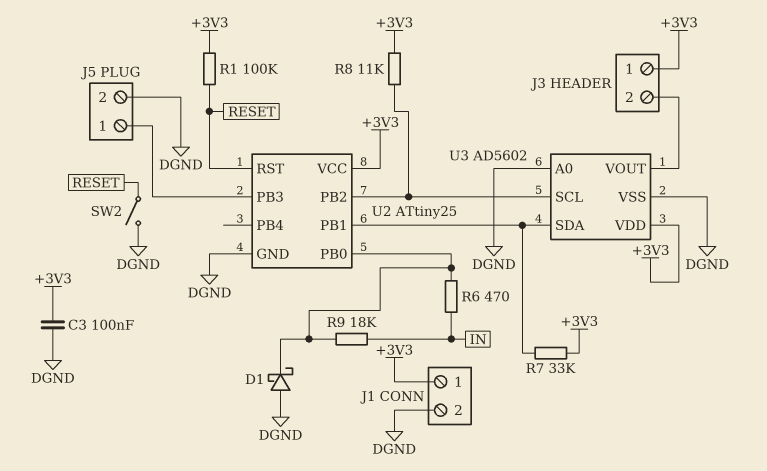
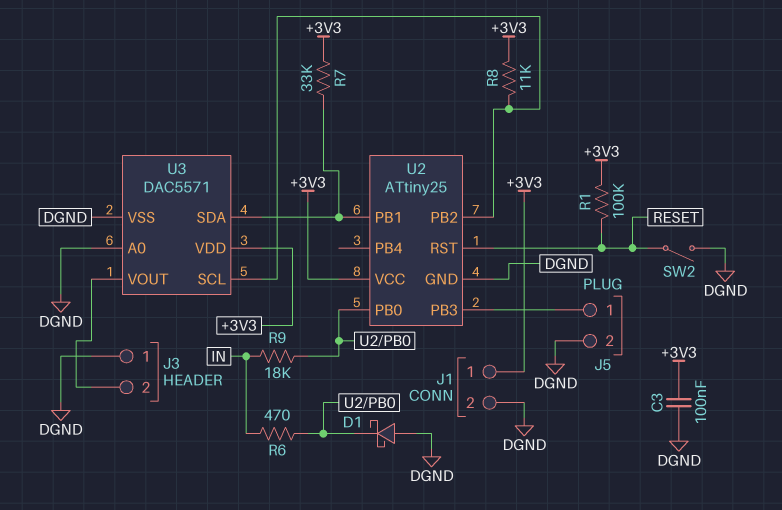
J3 pin 1: +3V3 -> DGND
U3: AD5602 -> DAC5571

